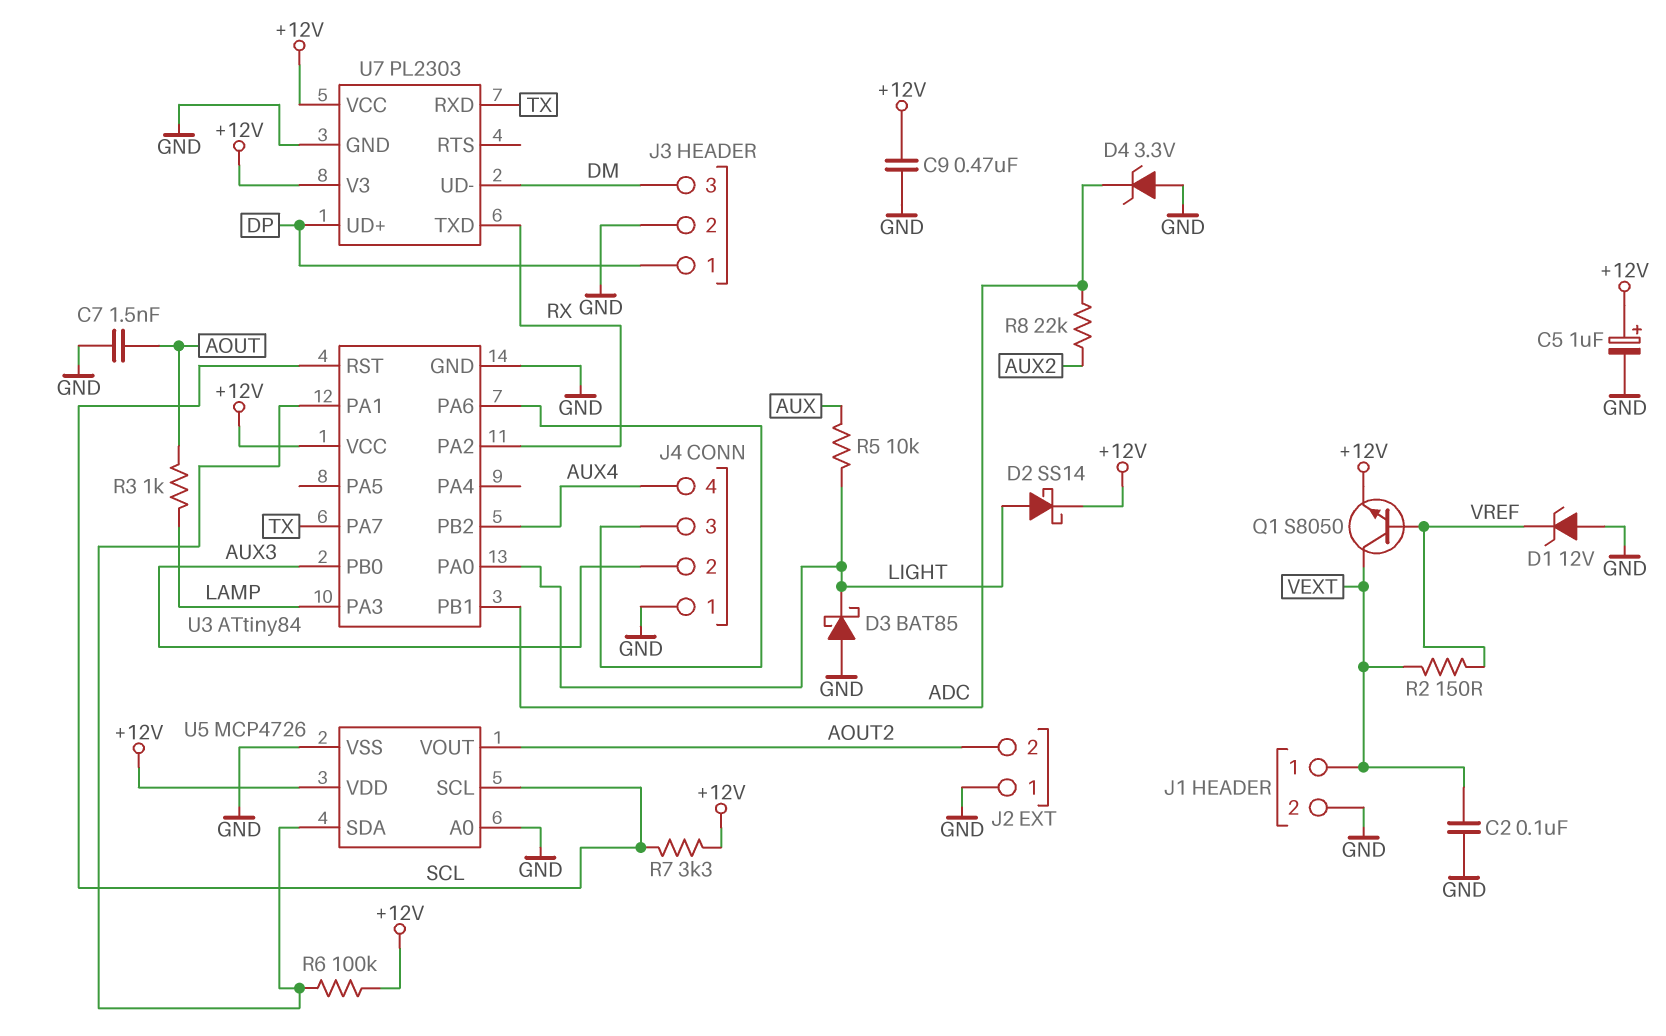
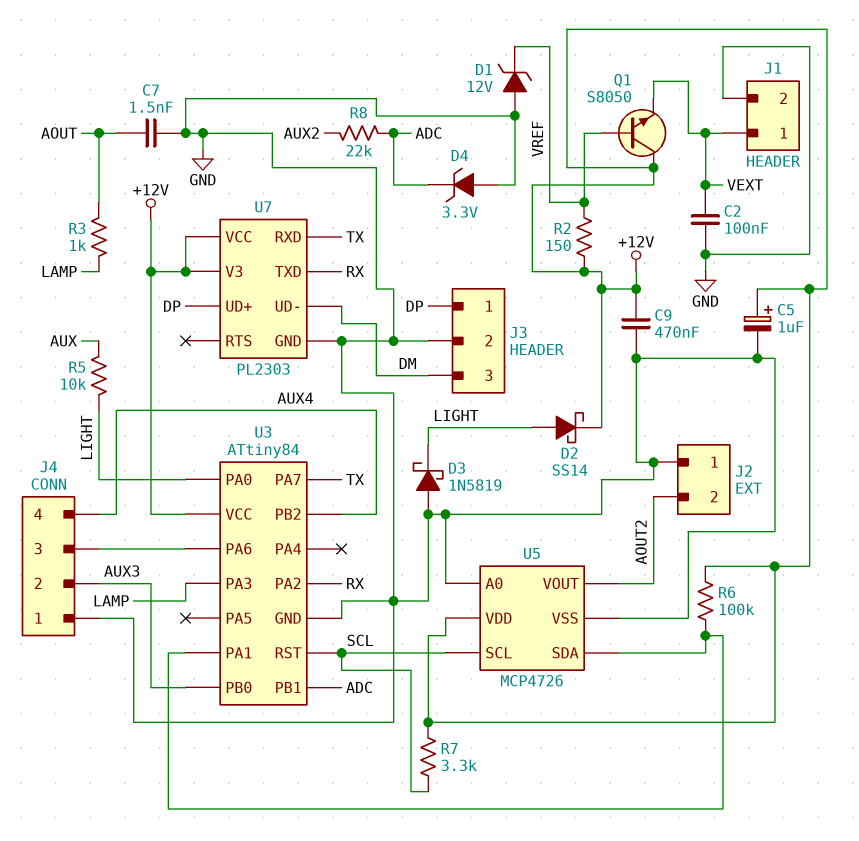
D3: schottky BAT85 (A GND, K LIGHT) -> schottky 1N5819 (A GND, K LIGHT)
Q1: NPN S8050 (B VREF, C VEXT, E +12V) -> NPN S8050 (B VREF, C +12V, E VEXT)
R2: 150 (VEXT, VREF) -> 150 (+12V, VREF)

